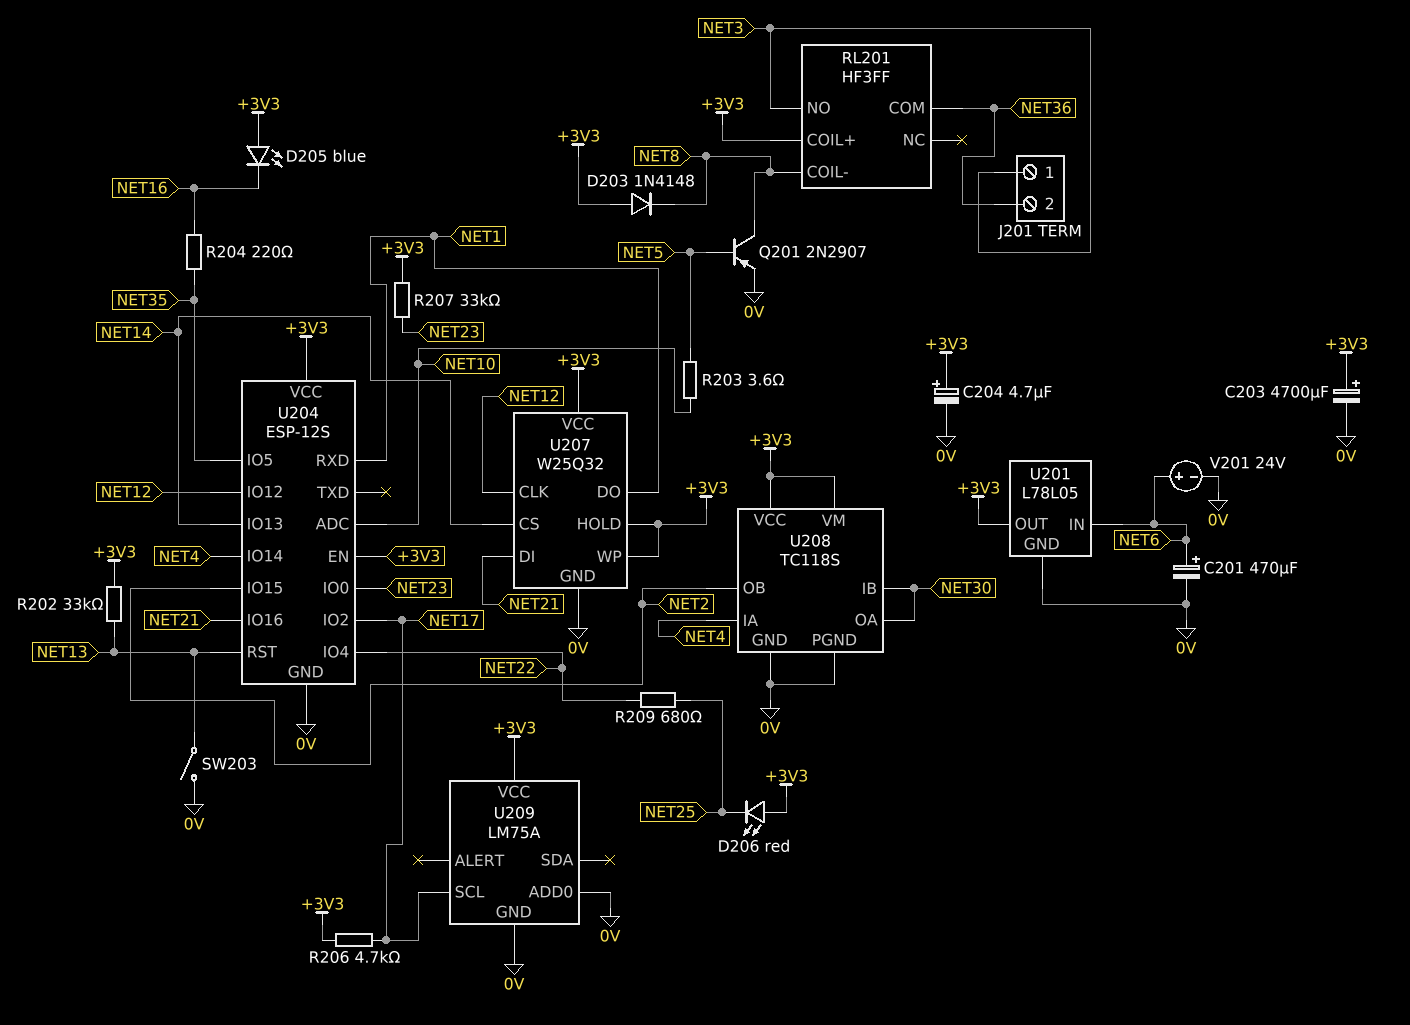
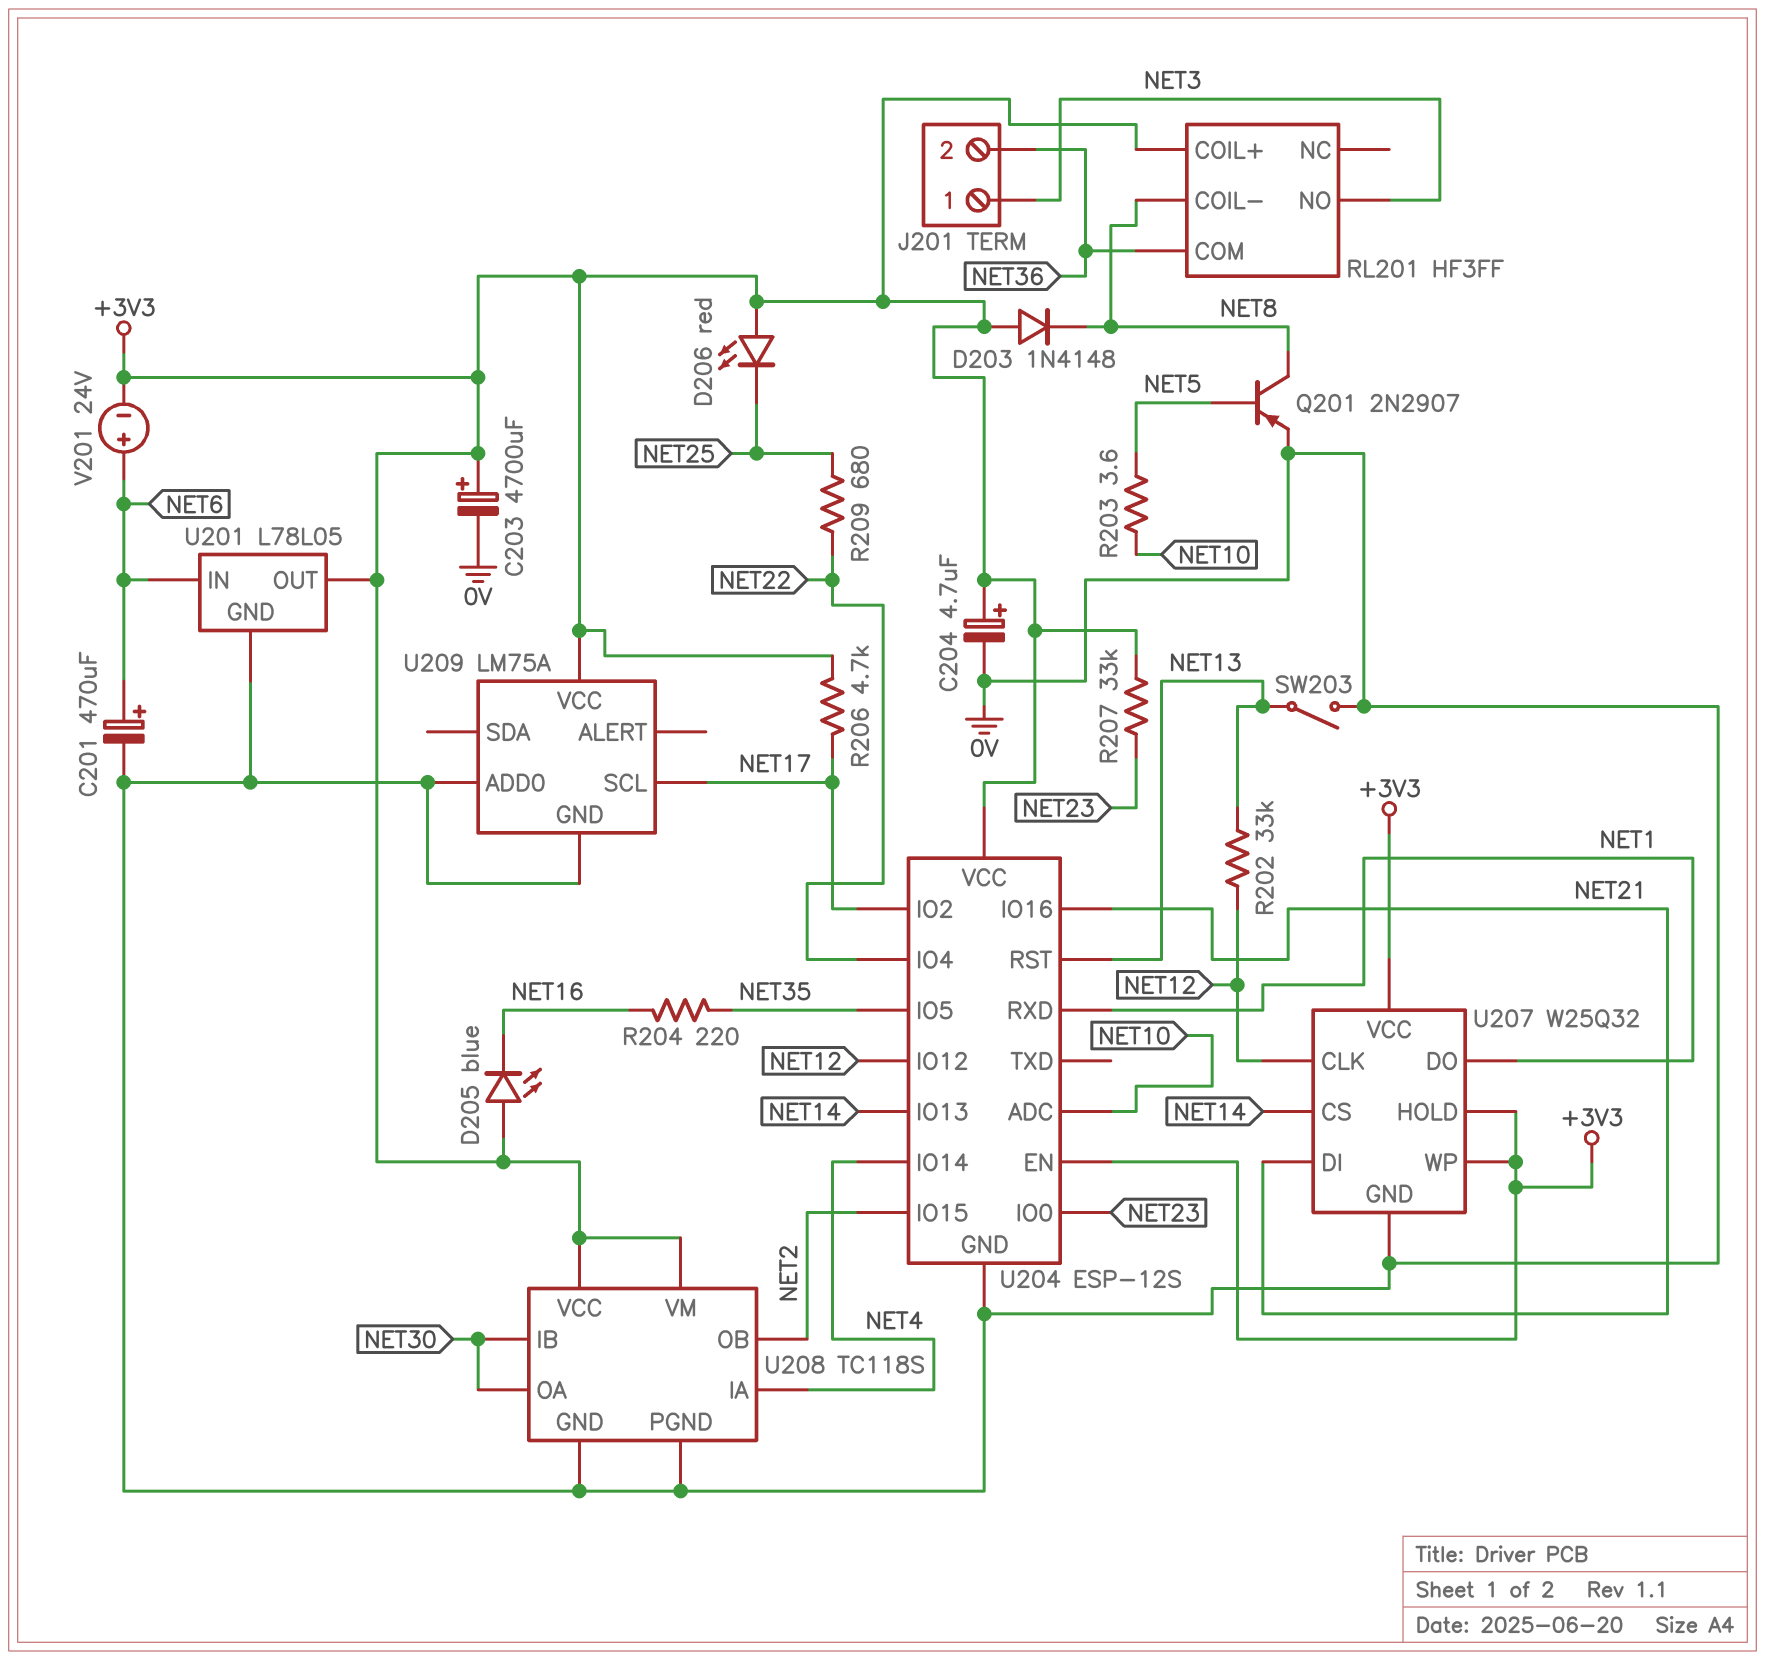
R202: 33k (+3V3, NET13) -> 33k (NET12, NET13)
V201: 24V (plus NET6, minus 0V) -> 24V (plus NET6, minus +3V3)

